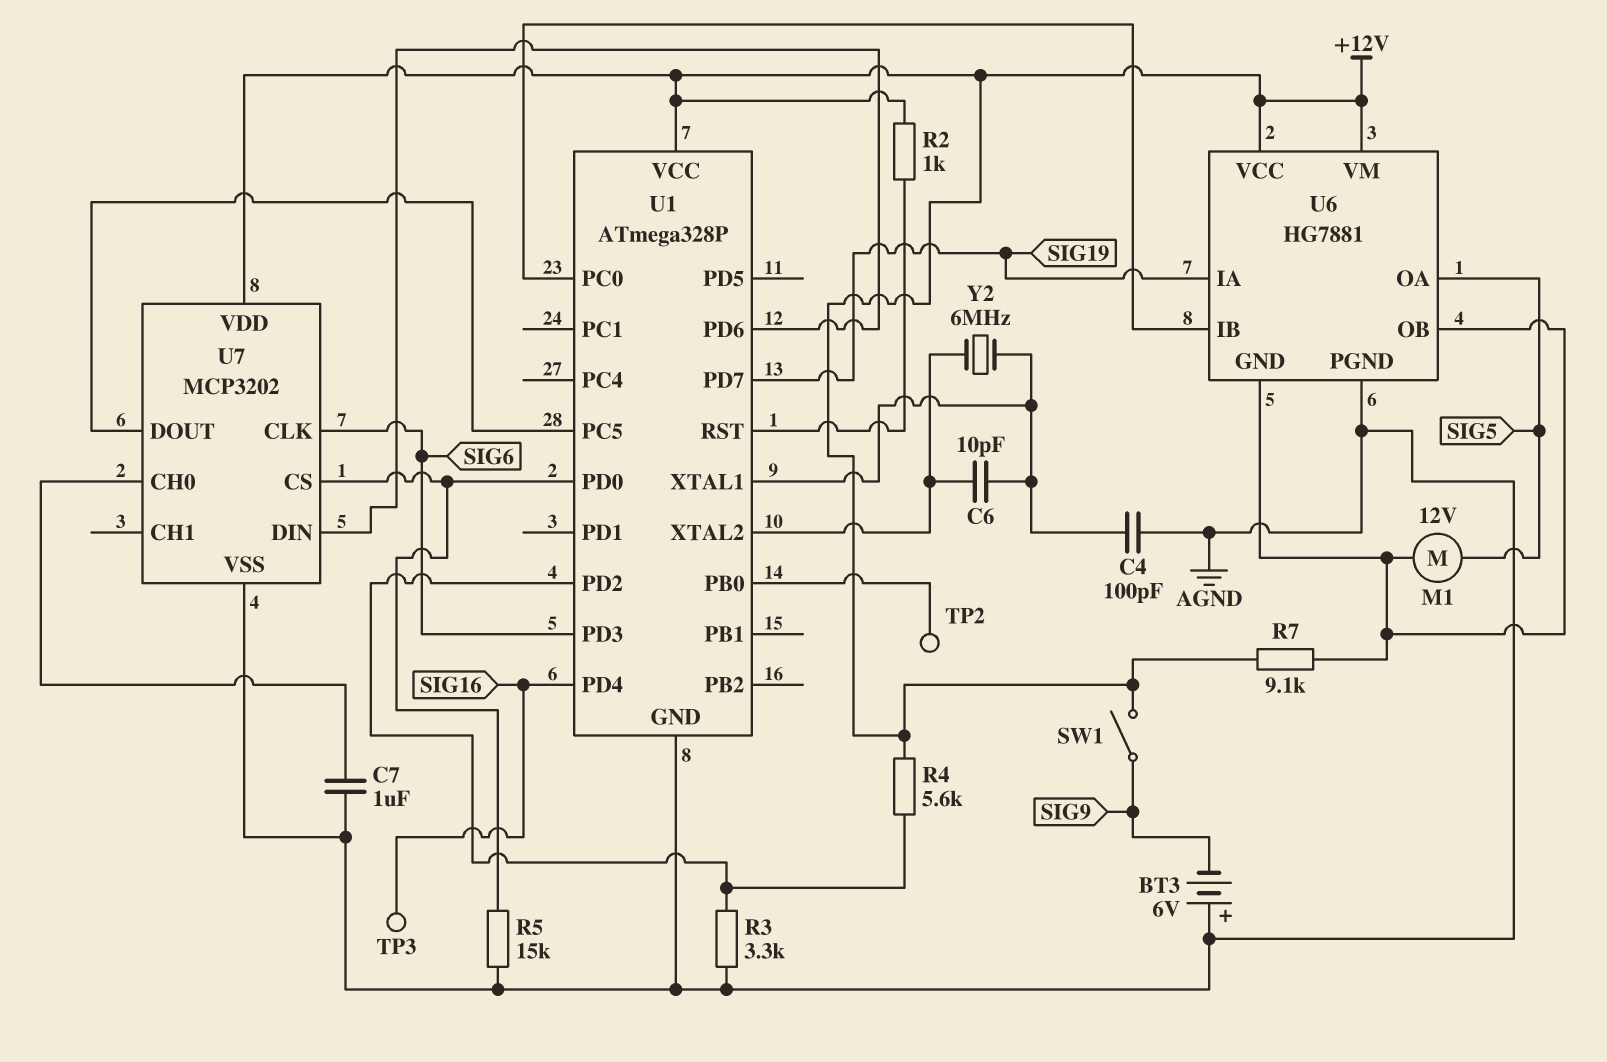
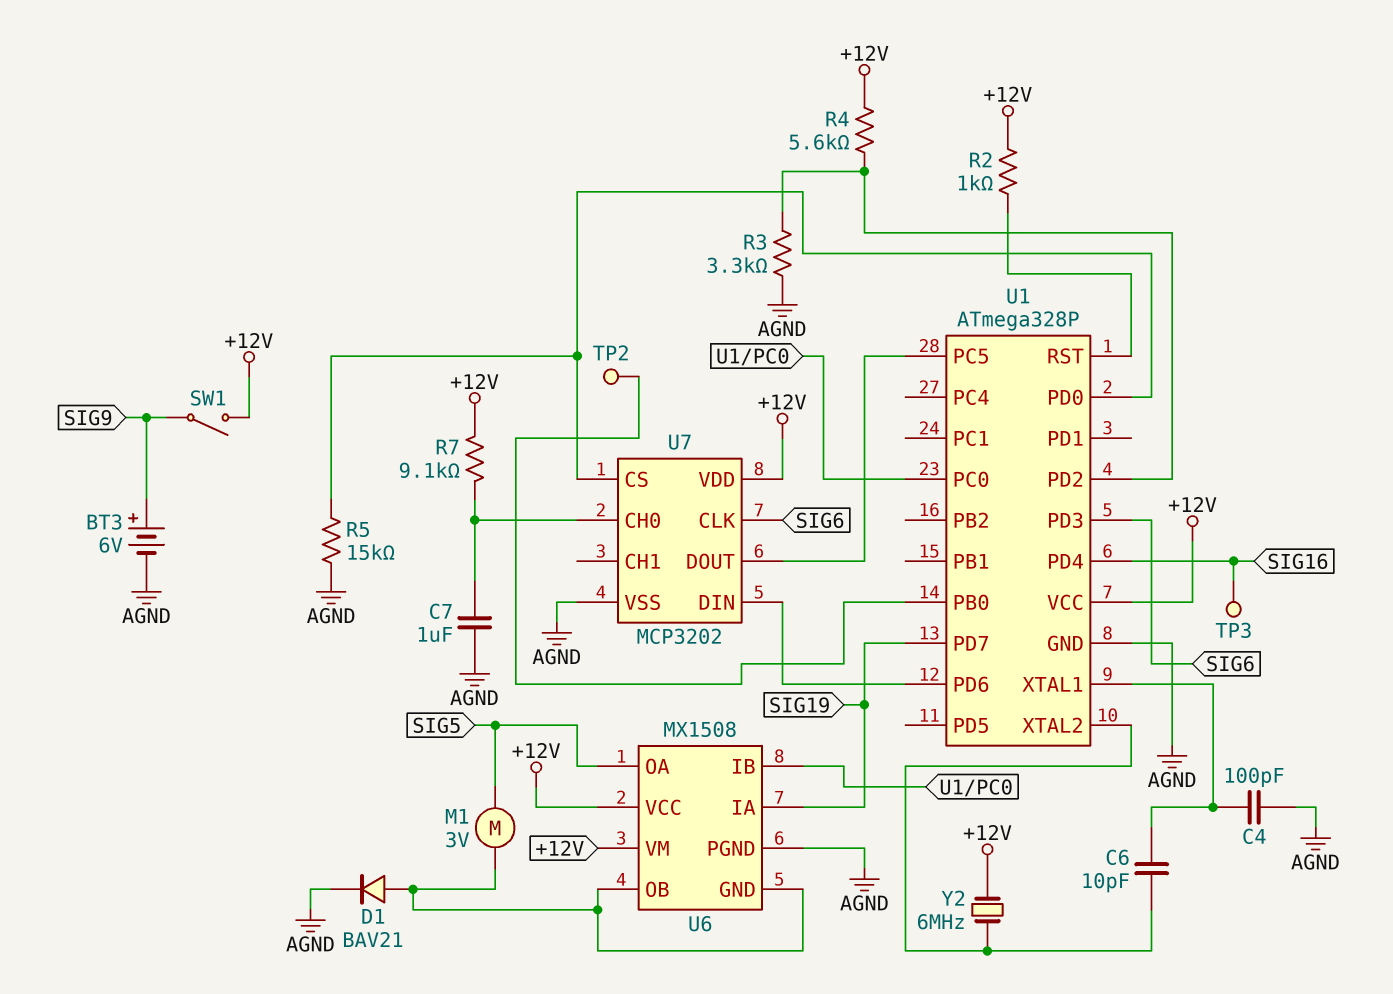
BT3: 6V (plus AGND, minus SIG9) -> 6V (plus SIG9, minus AGND)
D1: none -> diode BAV21 (A U6/GND, K AGND)
M1: motor 12V (SIG5, U6/GND) -> motor 3V (SIG5, U6/GND)
R7: 9.1k (+12V, U6/GND) -> 9.1k (+12V, U7/CH0)
U6: HG7881 -> MX1508
Y2: 6MHz (U1/XTAL1, U1/XTAL2) -> 6MHz (+12V, U1/XTAL2)

